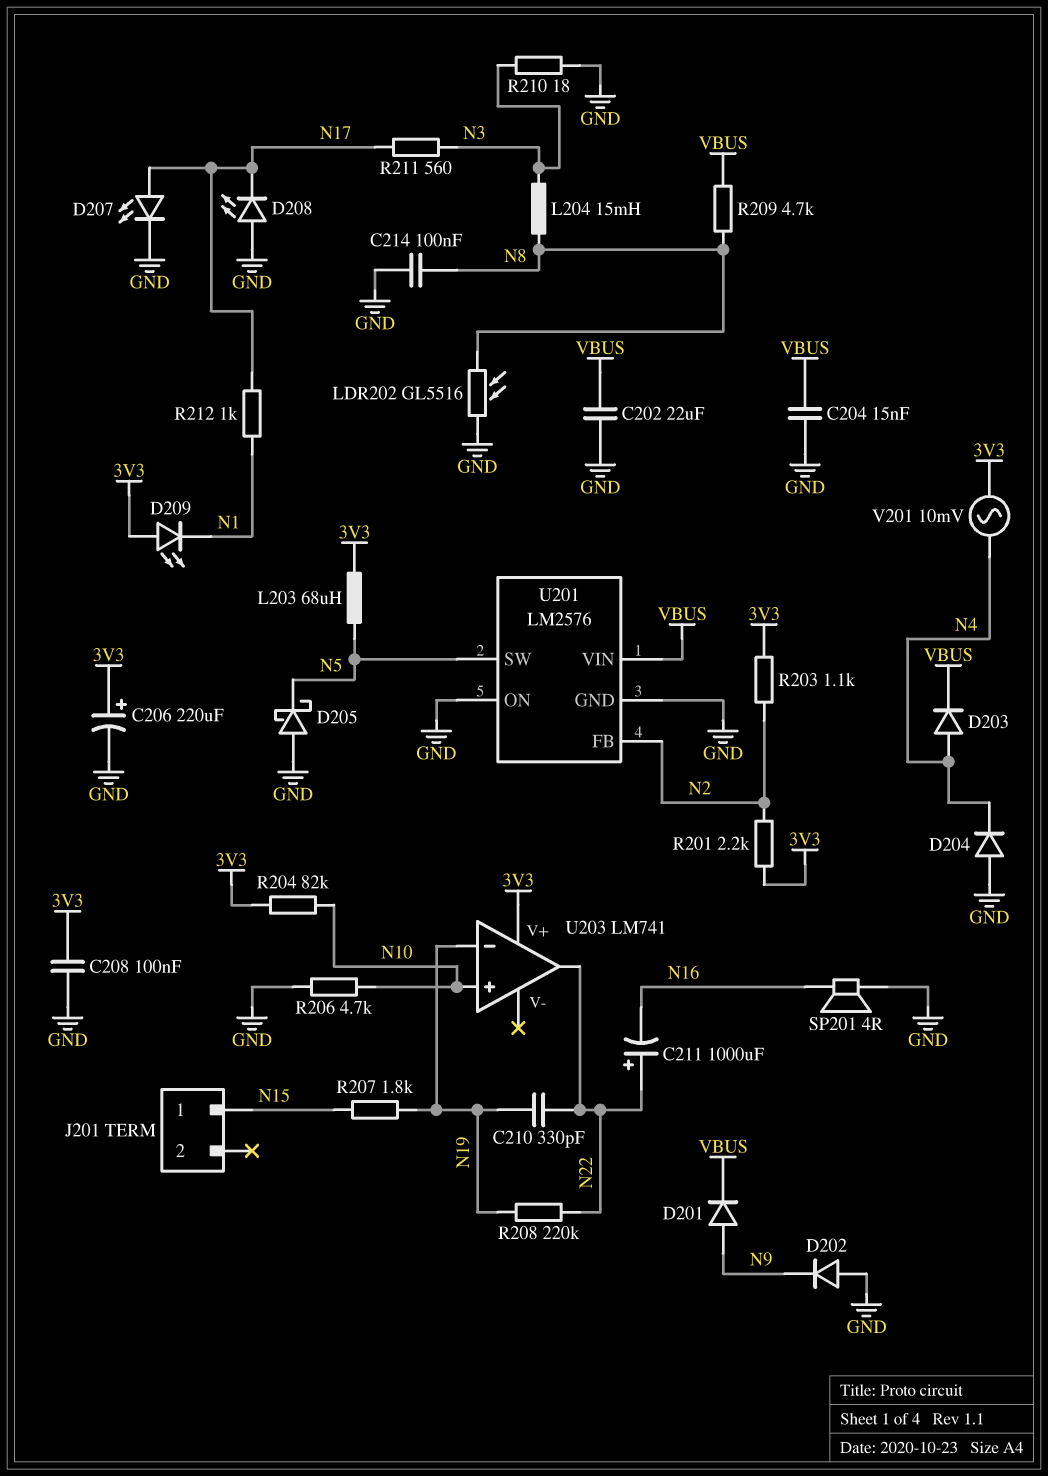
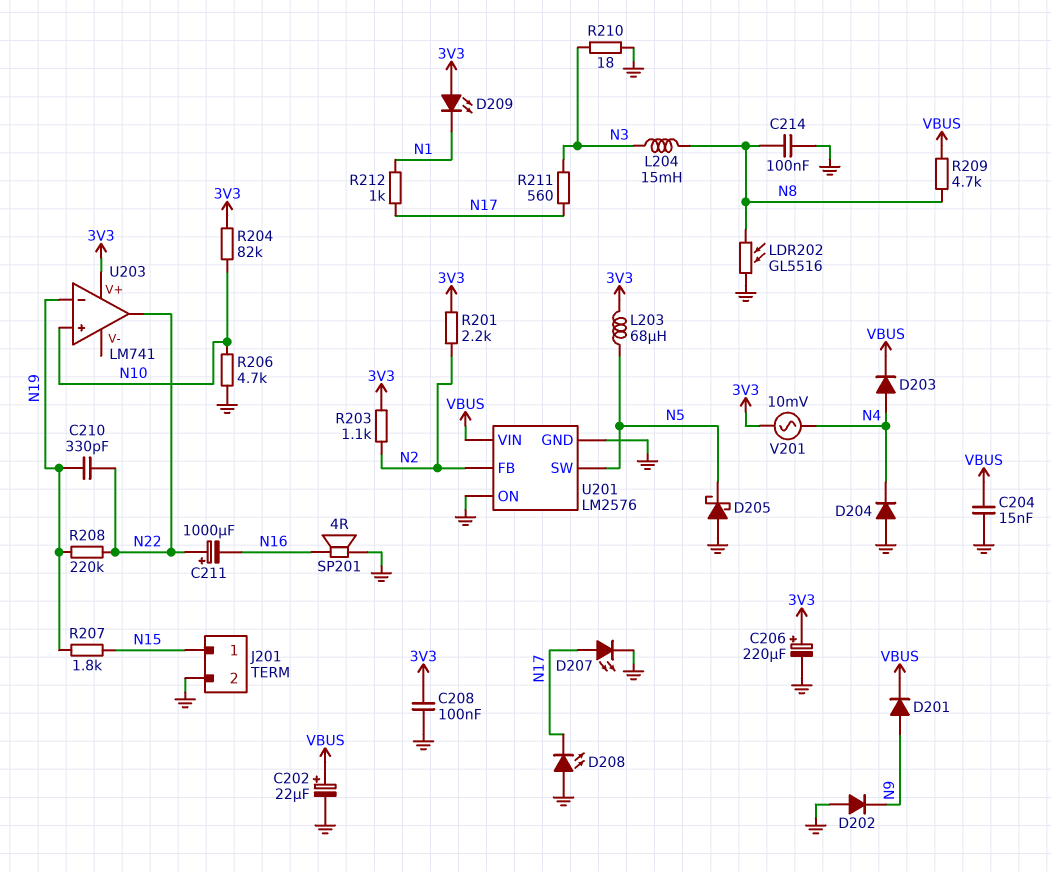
C202: 22uF (GND, VBUS) -> 22uF (plus VBUS, minus GND)
J201 pin 2: none -> GND

